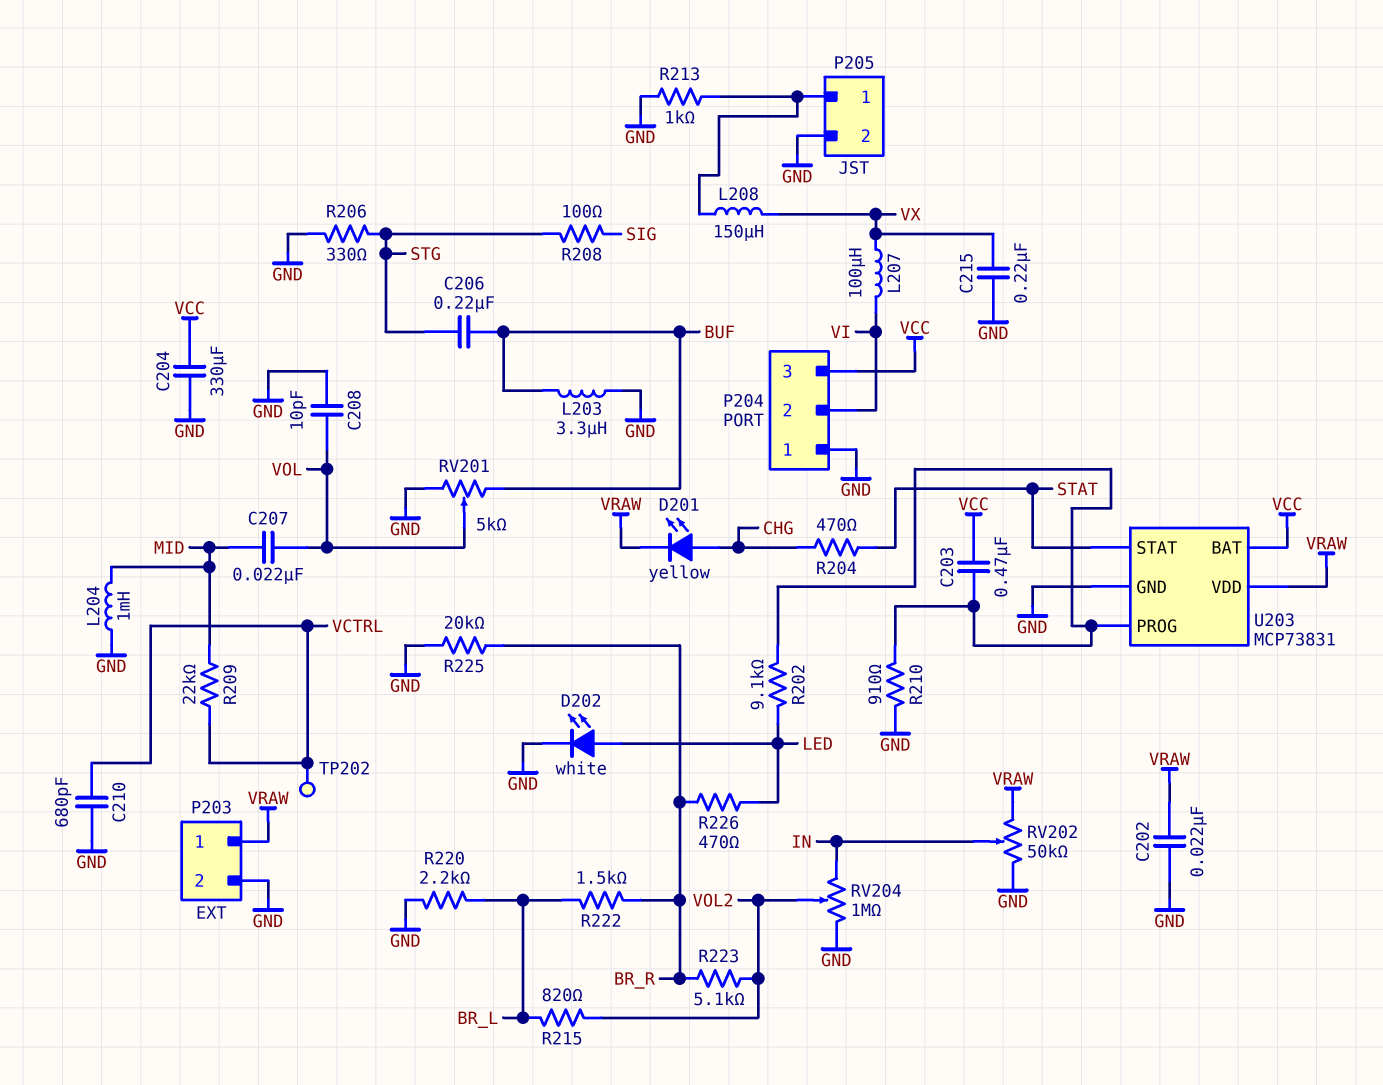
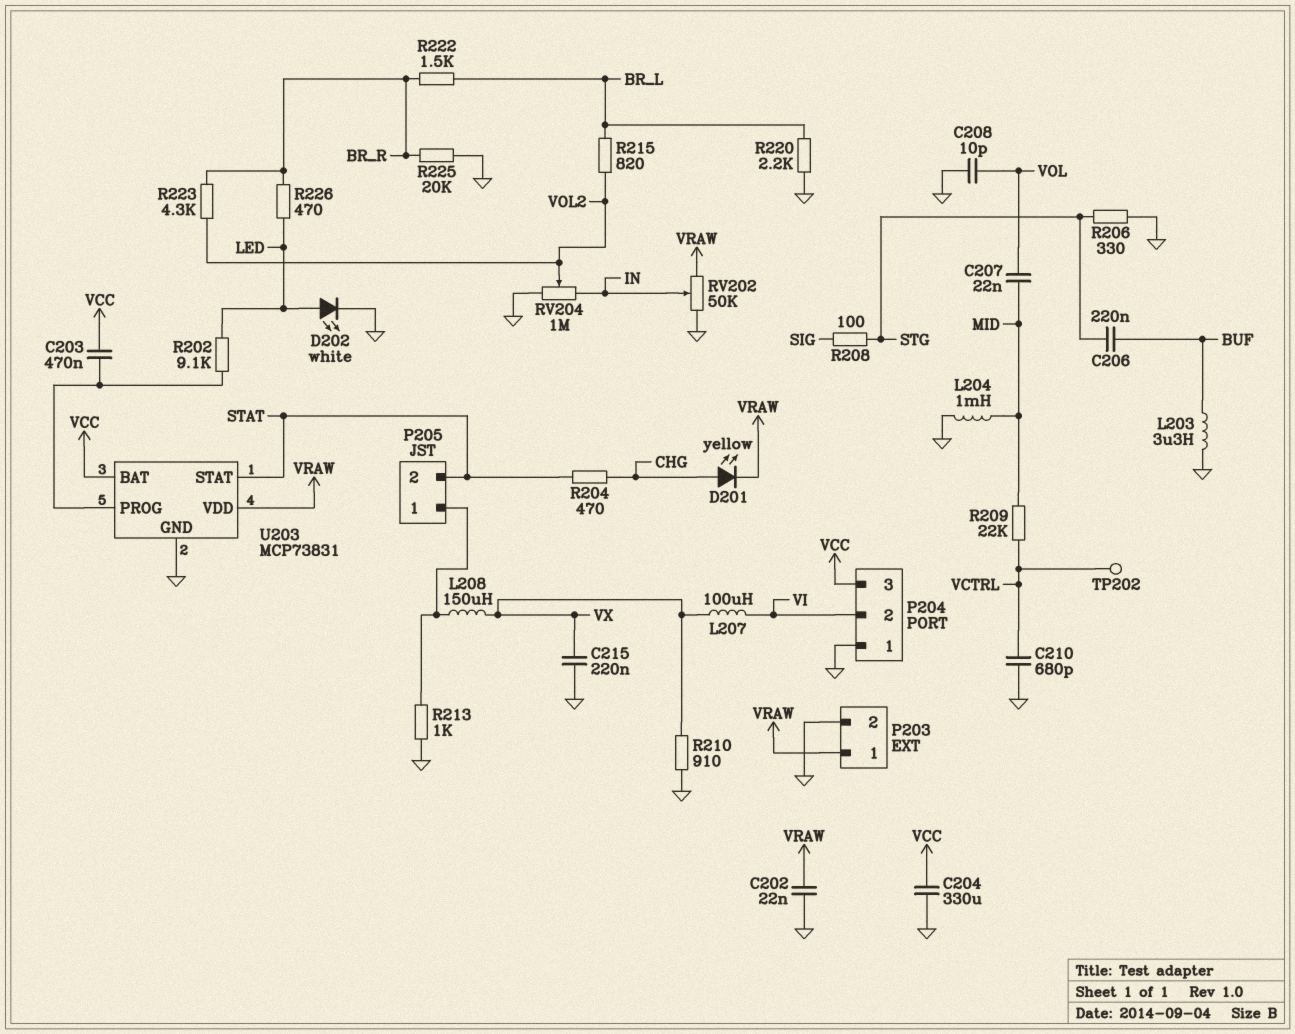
P205 pin 2: GND -> STAT
R210: 910 (GND, U203/PROG) -> 910 (GND, VX)
R223: 5.1k (BR_R, VOL2) -> 4.3k (BR_R, VOL2)
RV201: 5k (BUF, GND, wiper VOL) -> none

